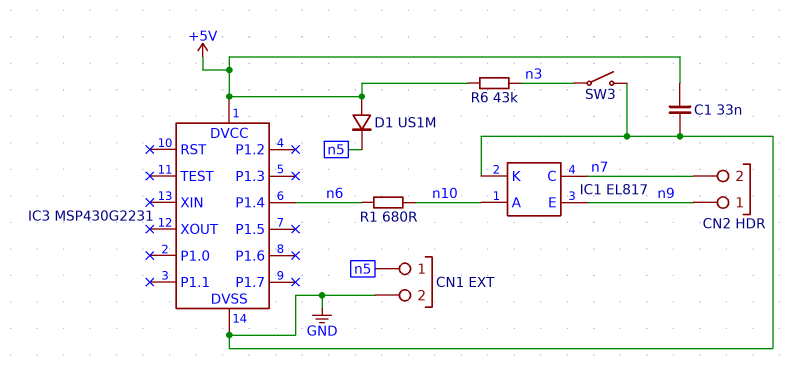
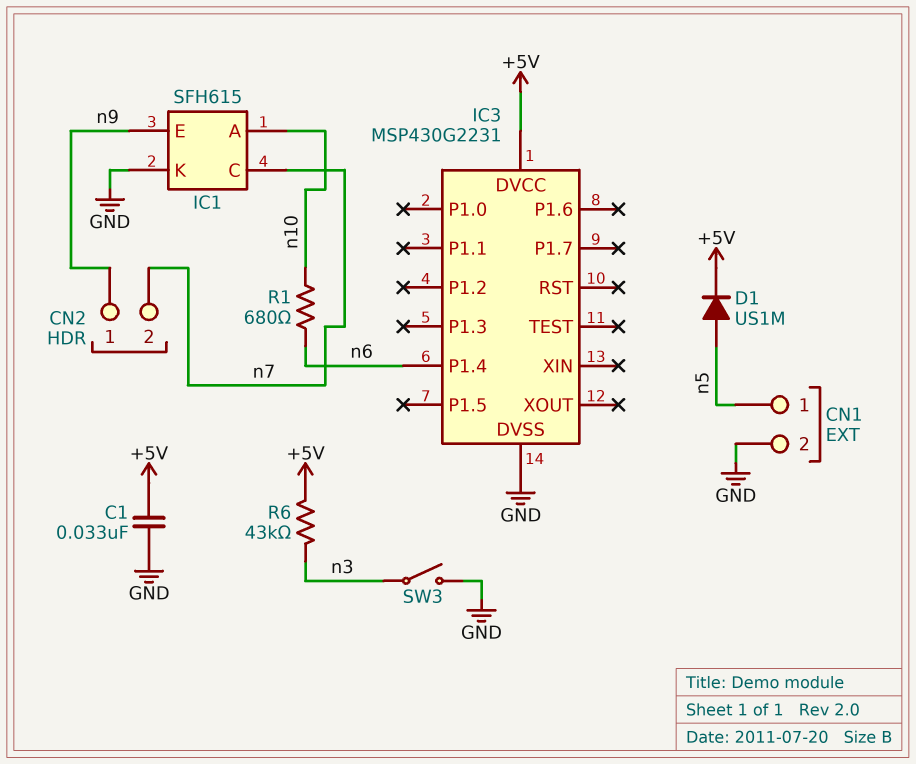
D1: diode US1M (A +5V, K n5) -> diode US1M (A n5, K +5V)
IC1: EL817 -> SFH615

